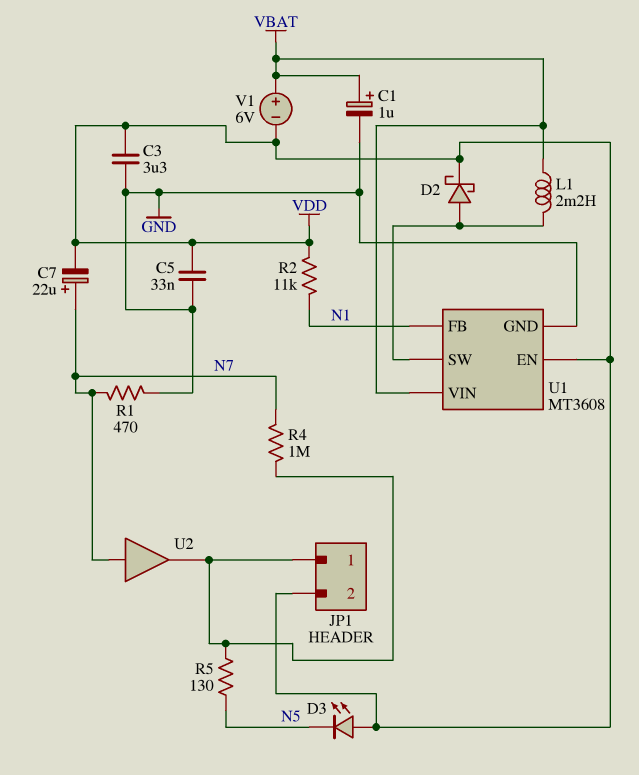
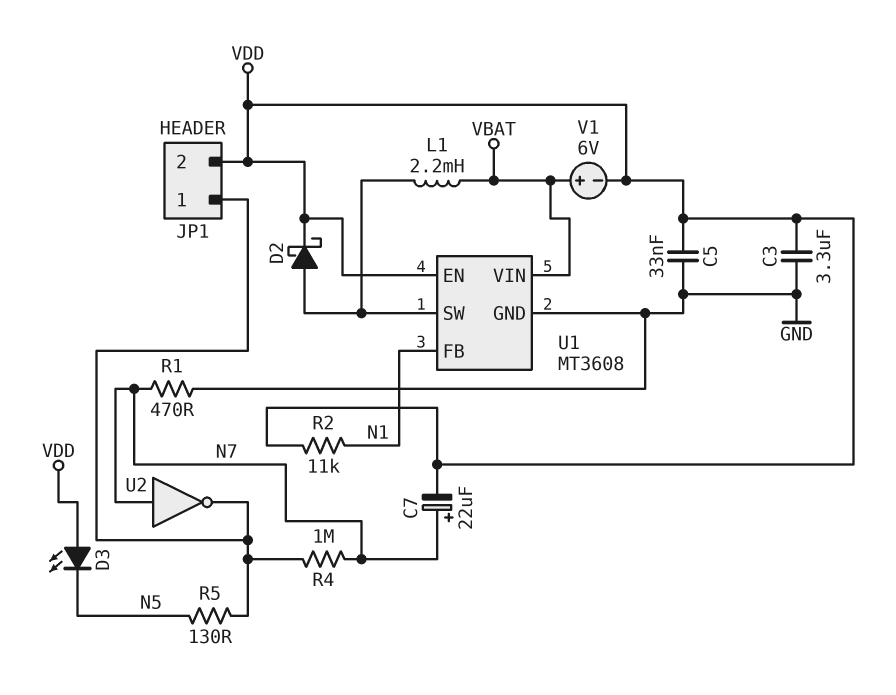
C1: 1uF (plus VBAT, minus GND) -> none
U2: buffer (in N7, out JP1/1) -> NOT (in N7, out JP1/1)

